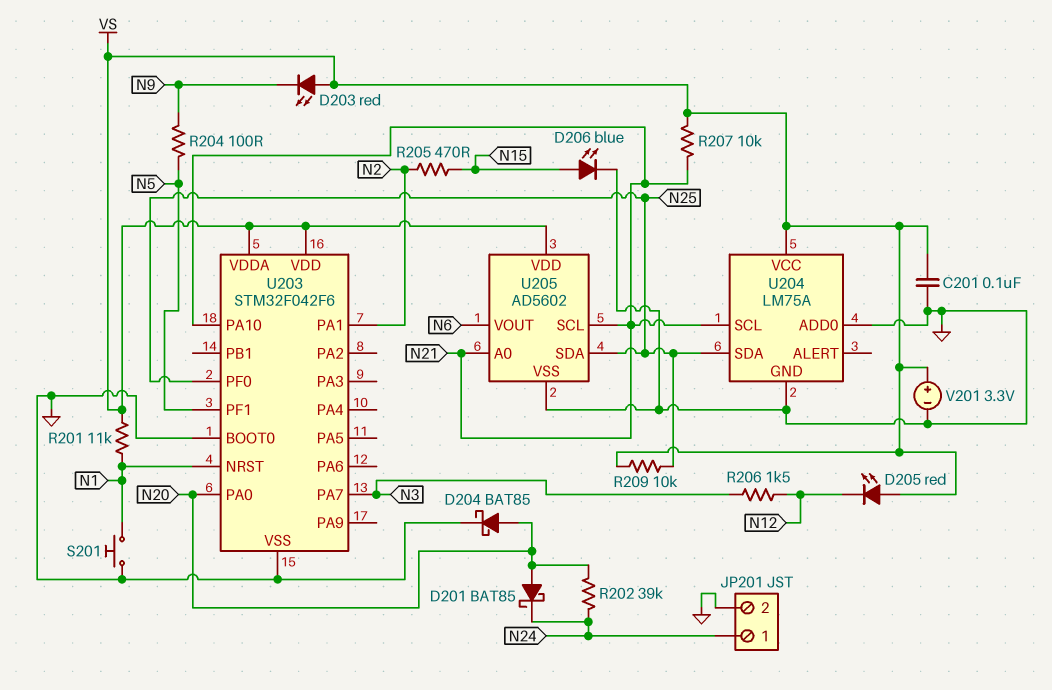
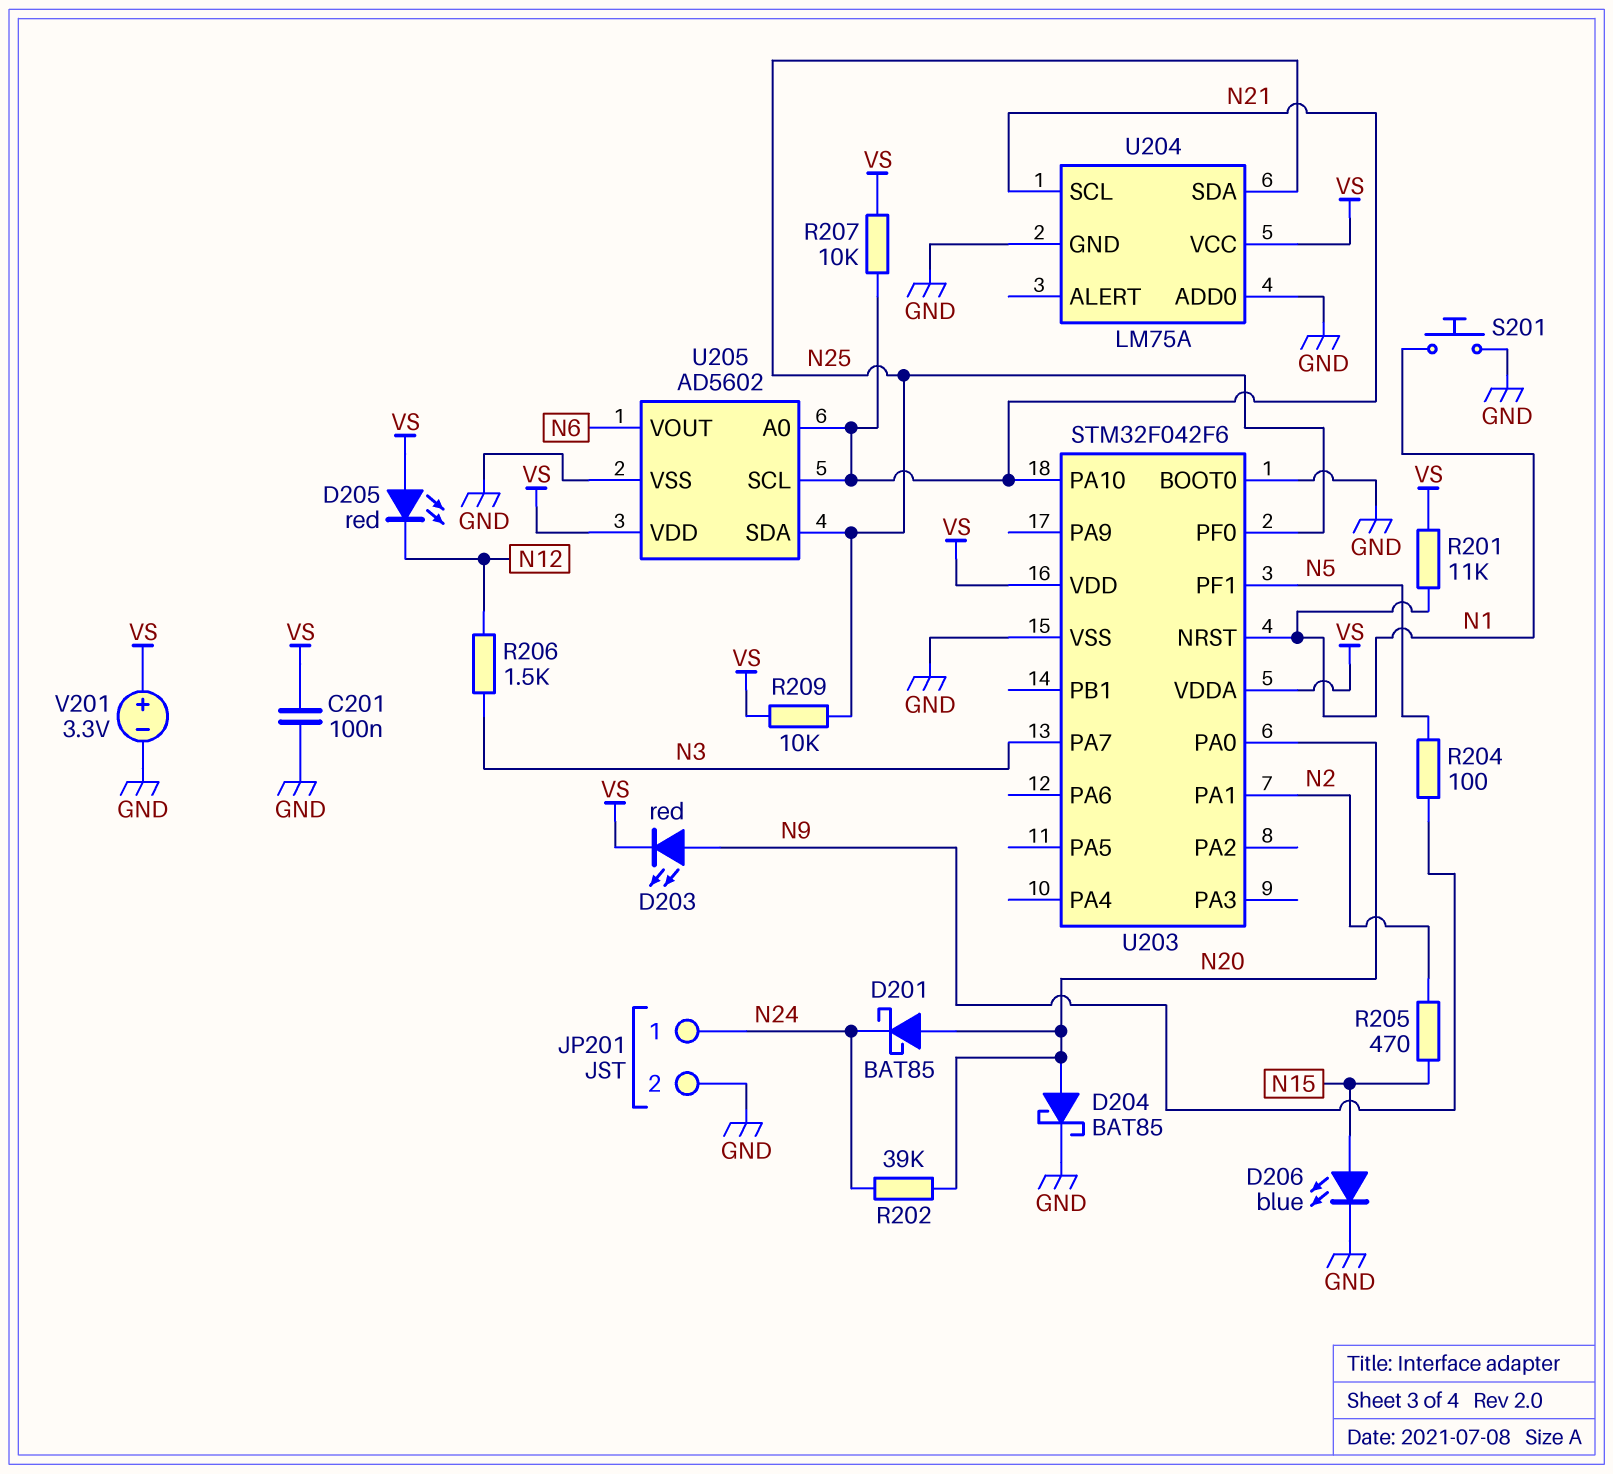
D203: LED red (A VS, K N9) -> LED red (A N9, K VS)

